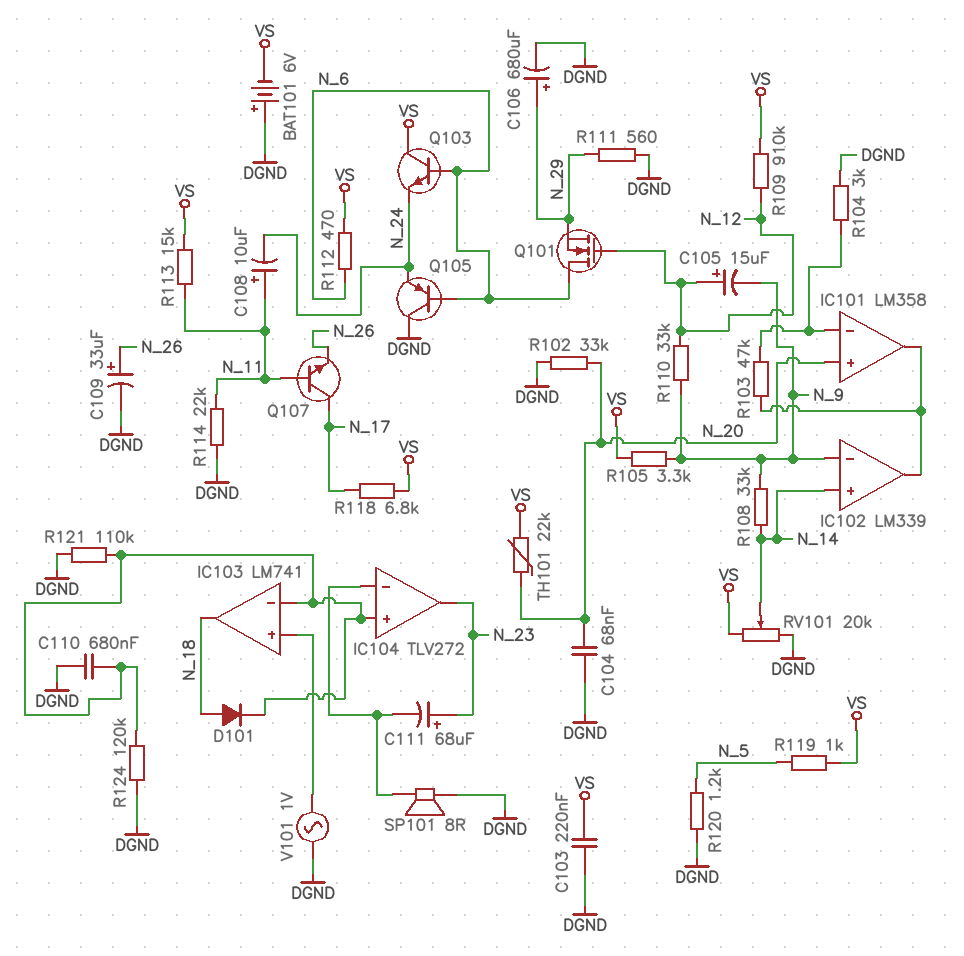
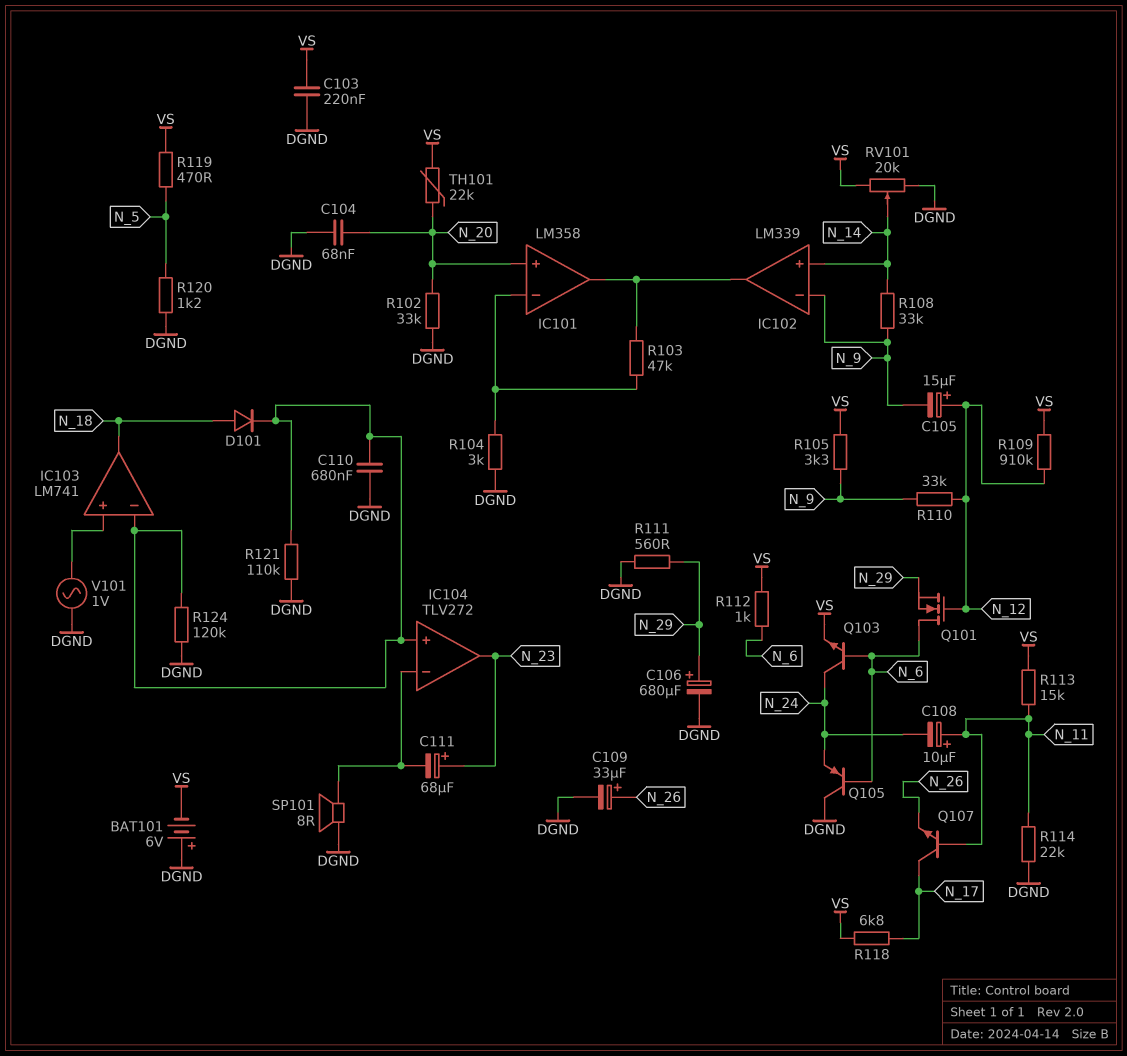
Q103: NPN (B N_6, C VS, E N_24) -> NPN (B N_6, C N_24, E VS)
R112: 470 (N_6, VS) -> 1k (N_6, VS)
R119: 1k (N_5, VS) -> 470 (N_5, VS)

